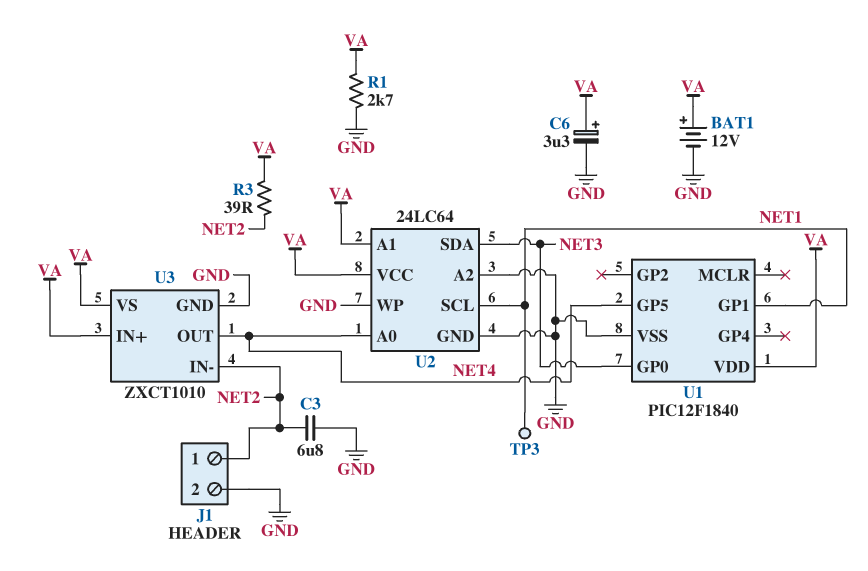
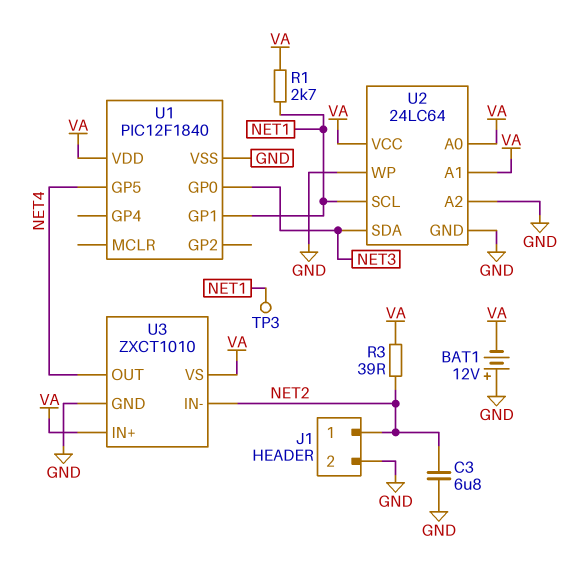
BAT1: 12V (plus VA, minus GND) -> 12V (plus GND, minus VA)
C6: 3.3uF (plus VA, minus GND) -> none
R1: 2.7k (GND, VA) -> 2.7k (NET1, VA)
U2 pin A0: NET4 -> VA

